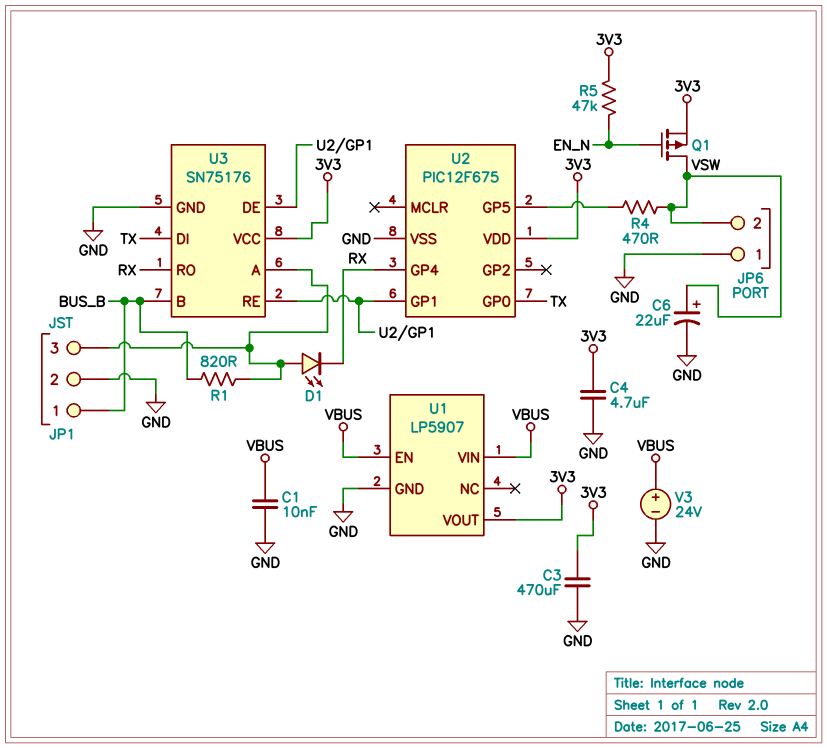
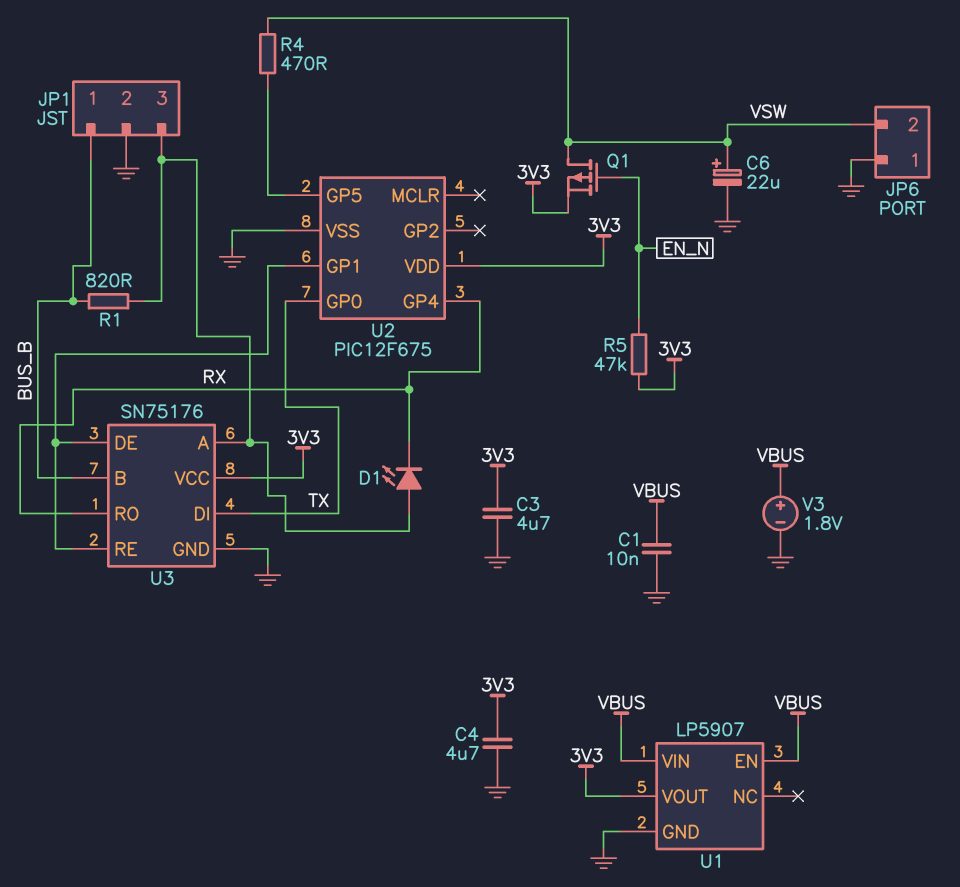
C3: 470uF (3V3, GND) -> 4.7uF (3V3, GND)
V3: 24V (plus VBUS, minus GND) -> 1.8V (plus VBUS, minus GND)

